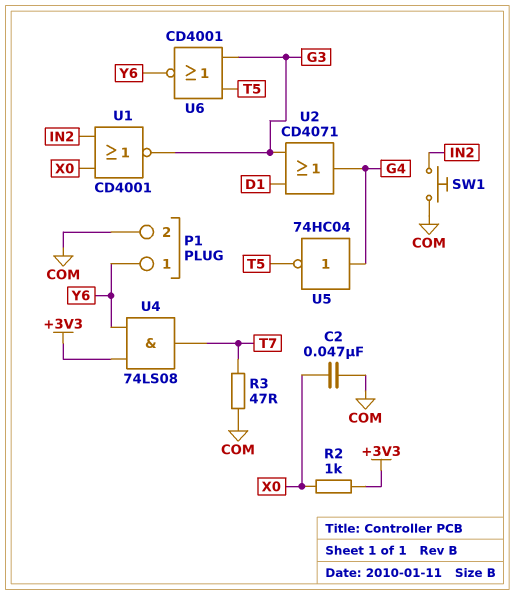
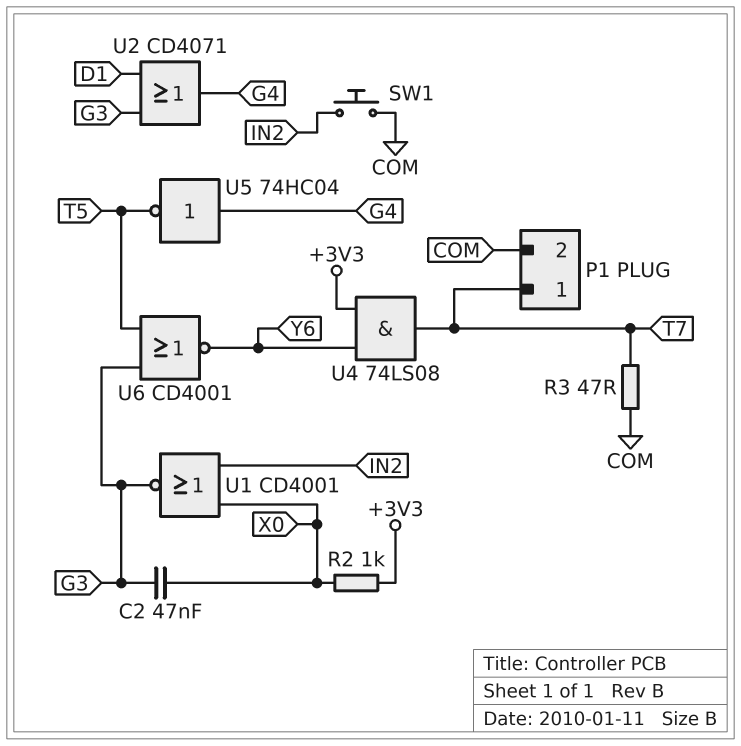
C2: 47nF (COM, X0) -> 47nF (G3, X0)
P1 pin 1: Y6 -> T7

